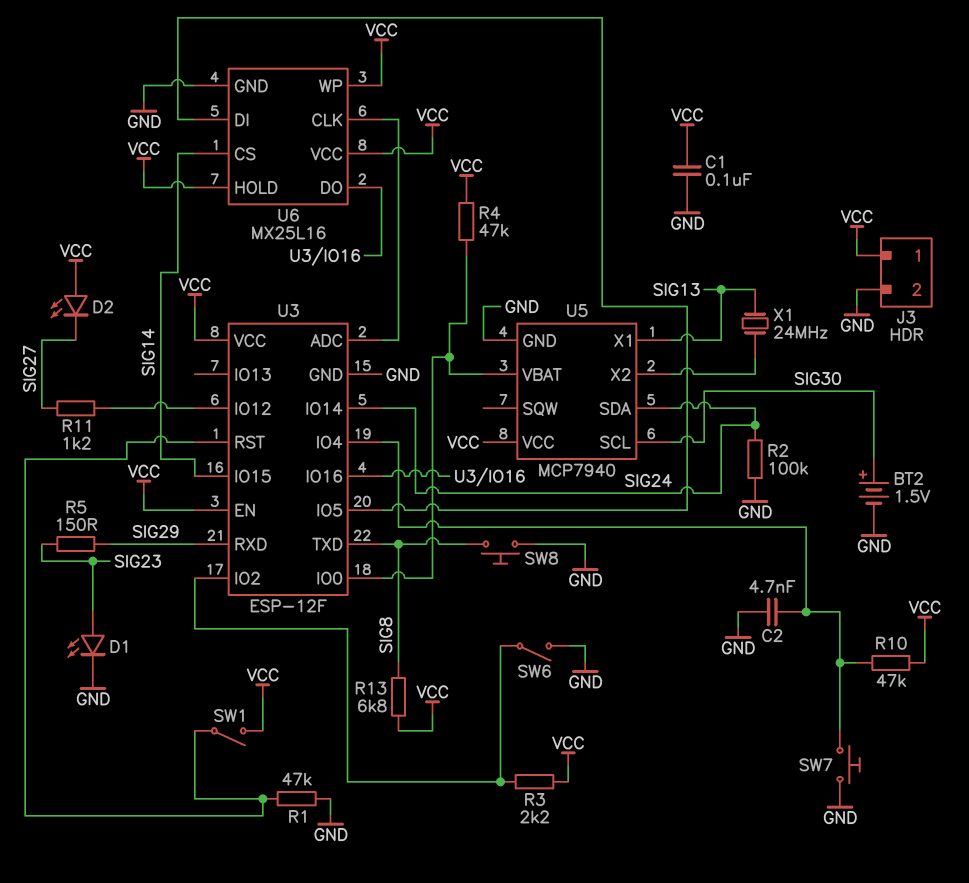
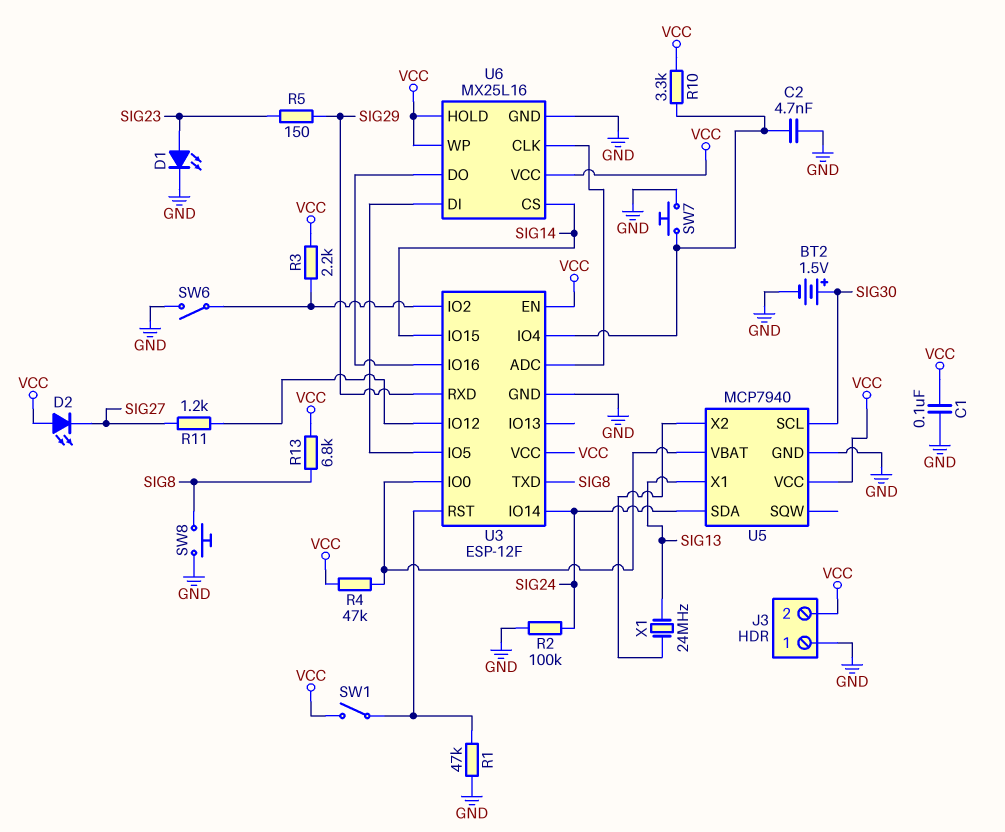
J3 pin 1: VCC -> GND
J3 pin 2: GND -> VCC
R10: 47k (U3/IO4, VCC) -> 3.3k (U3/IO4, VCC)

